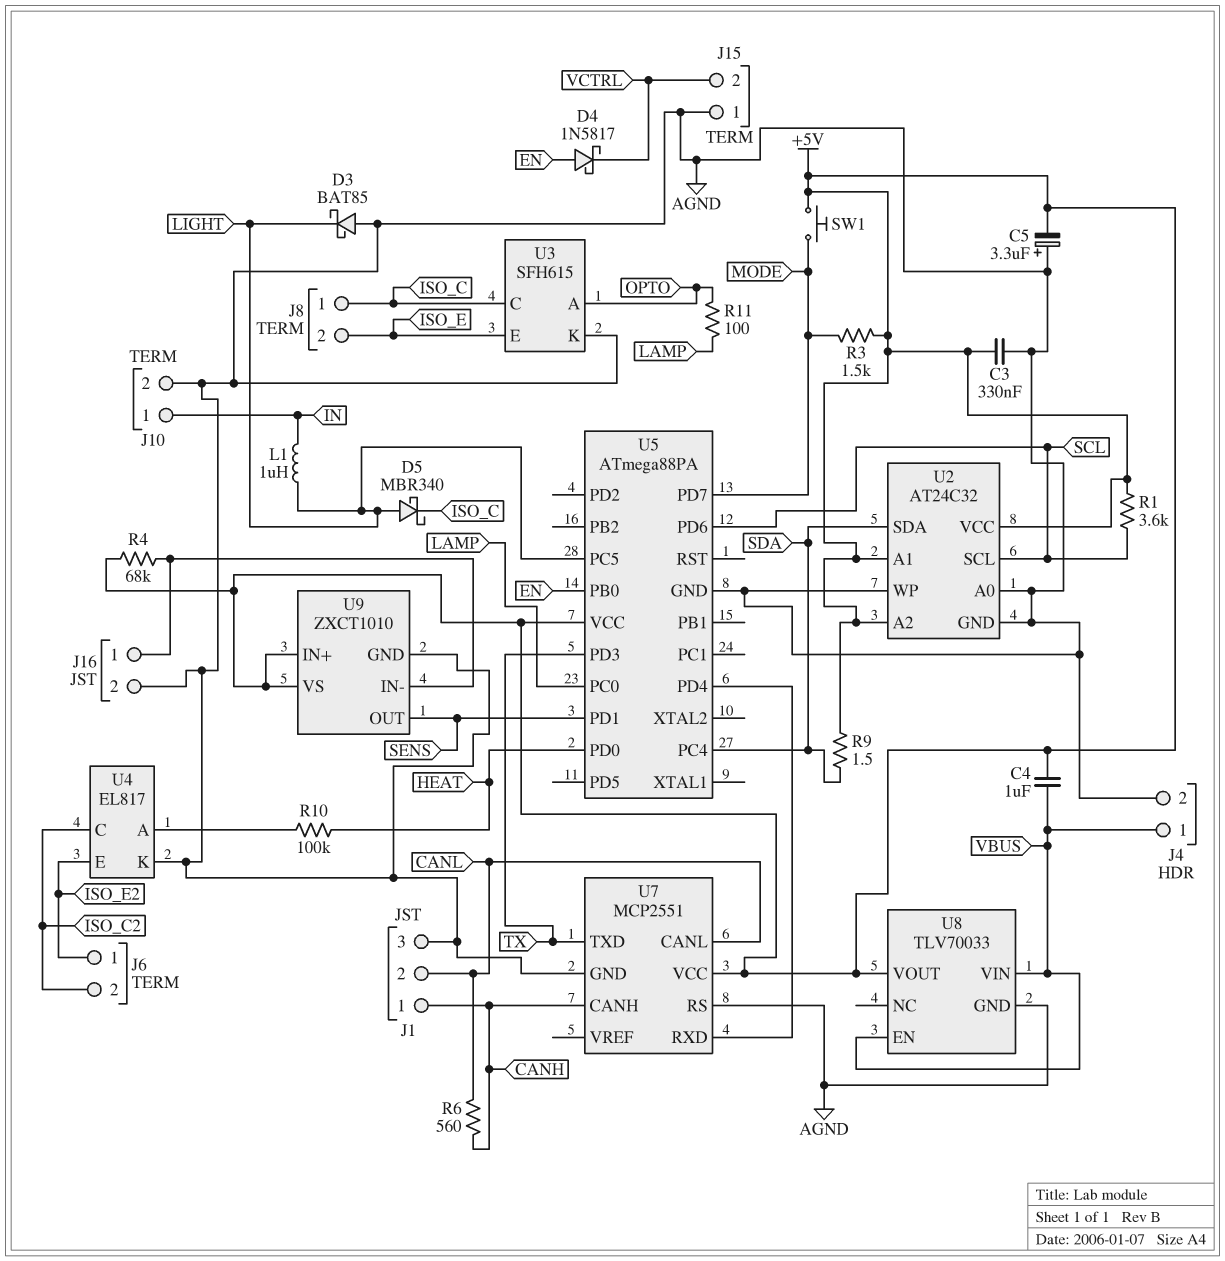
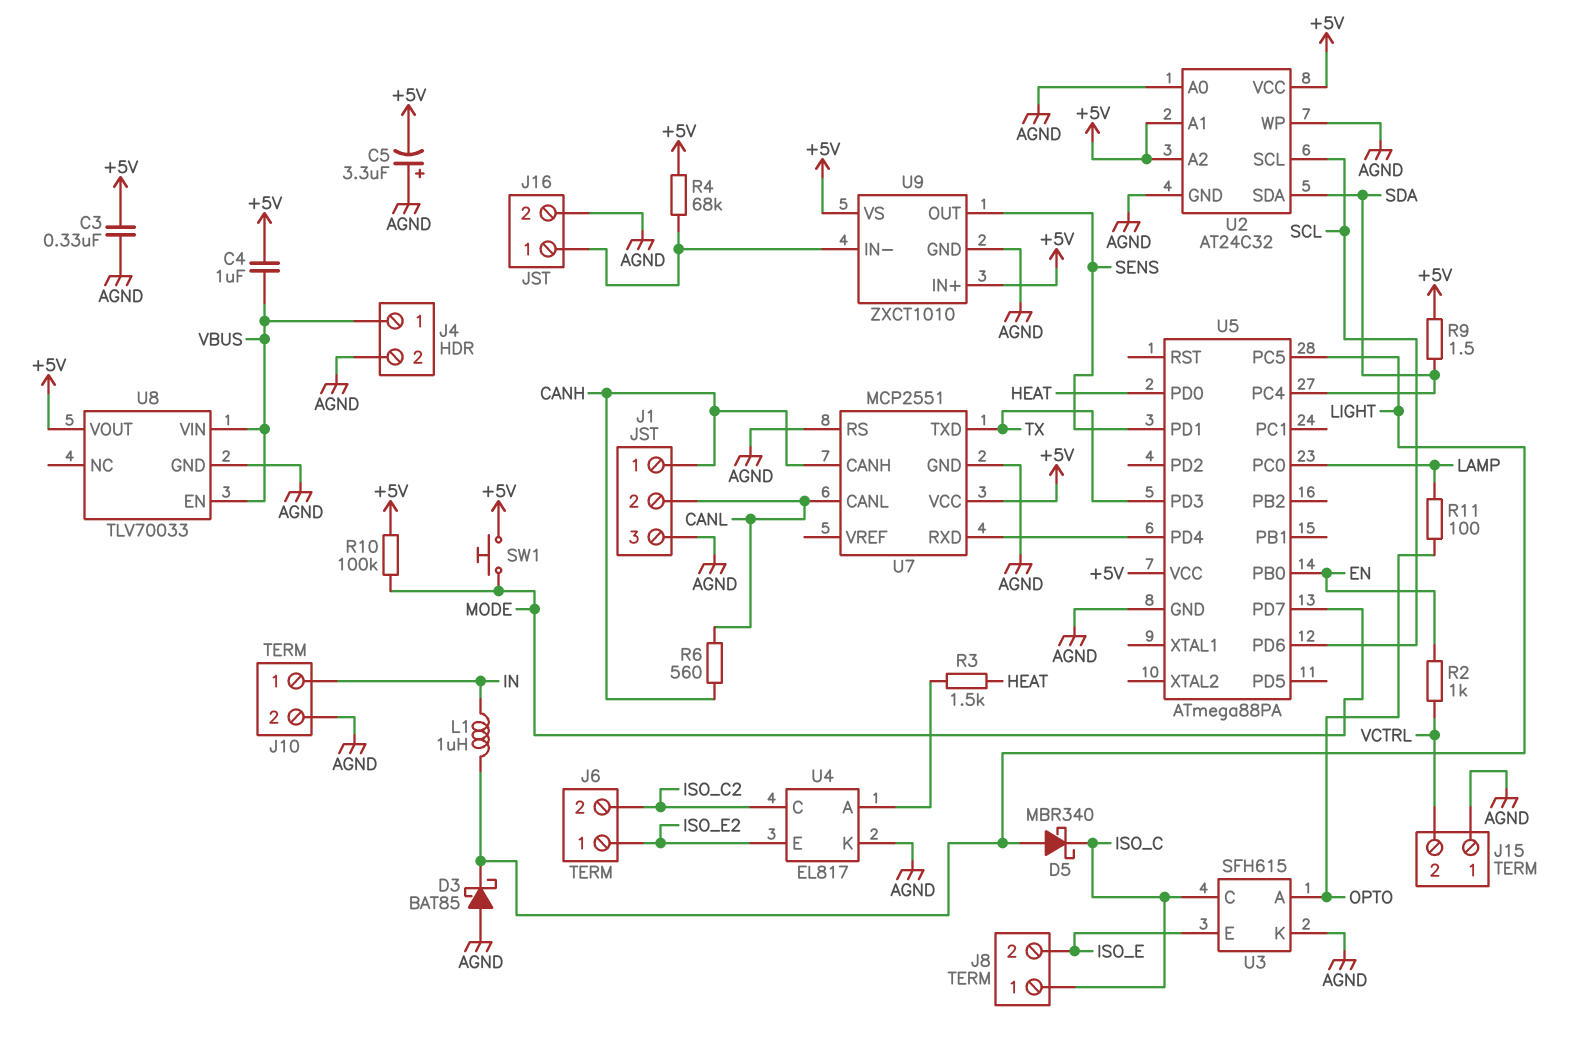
D4: schottky 1N5817 (A EN, K VCTRL) -> none
R1: 3.6k (+5V, SCL) -> none
R2: none -> 1k (EN, VCTRL)
R3: 1.5k (+5V, MODE) -> 1.5k (HEAT, U4/A)
R10: 100k (HEAT, U4/A) -> 100k (+5V, MODE)

